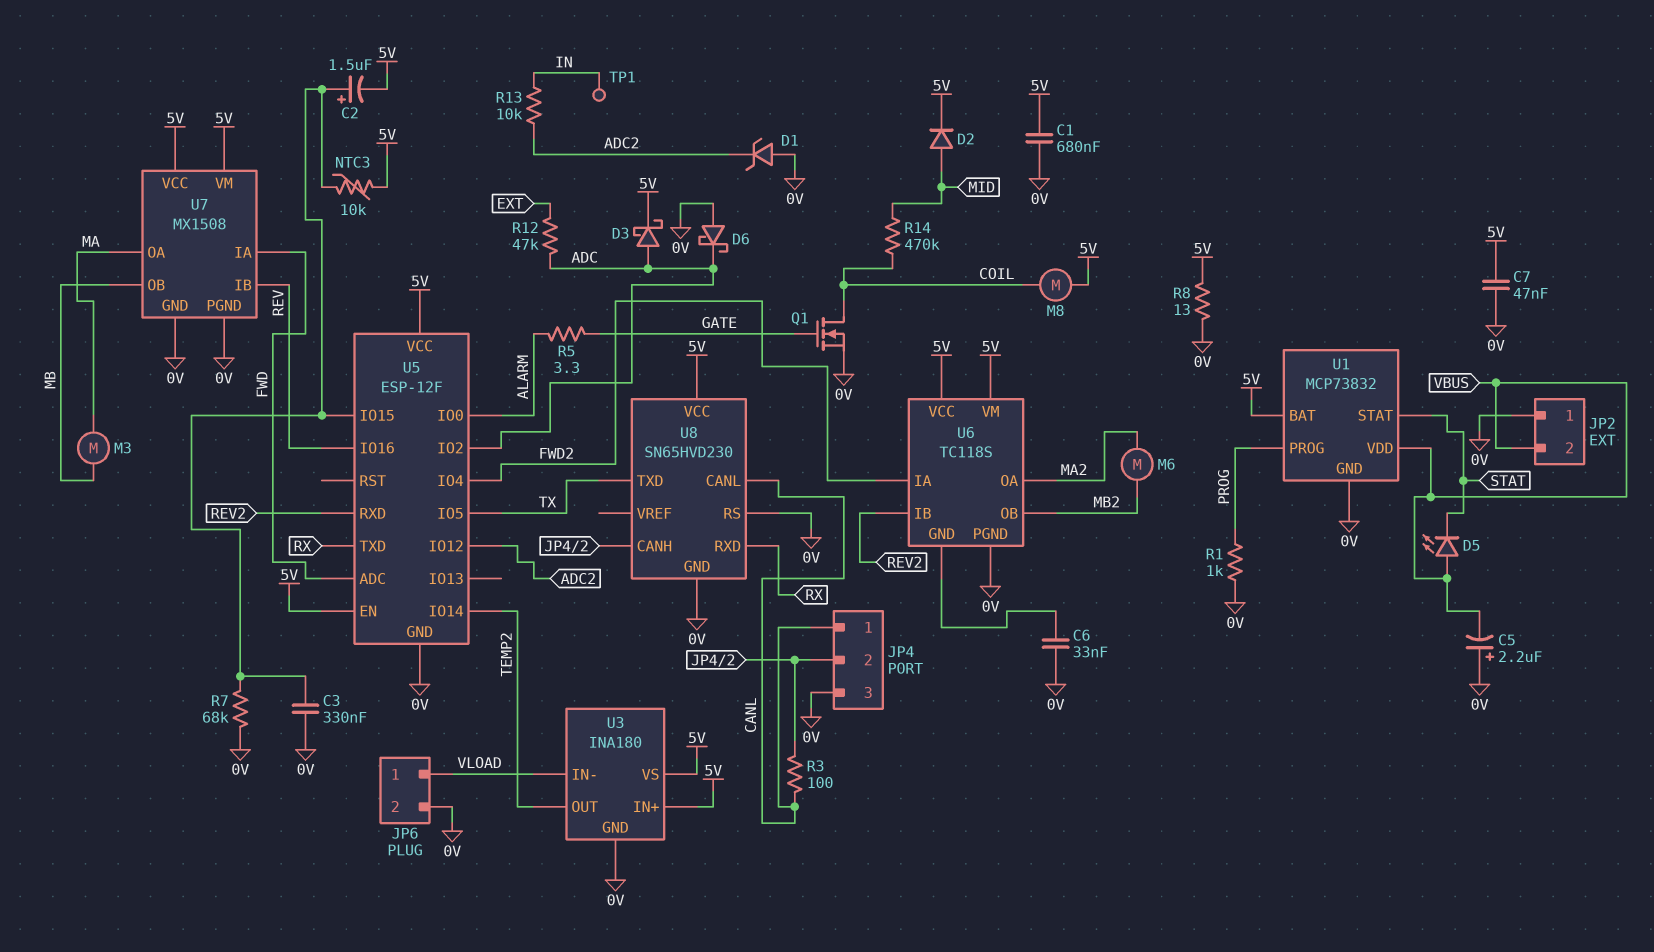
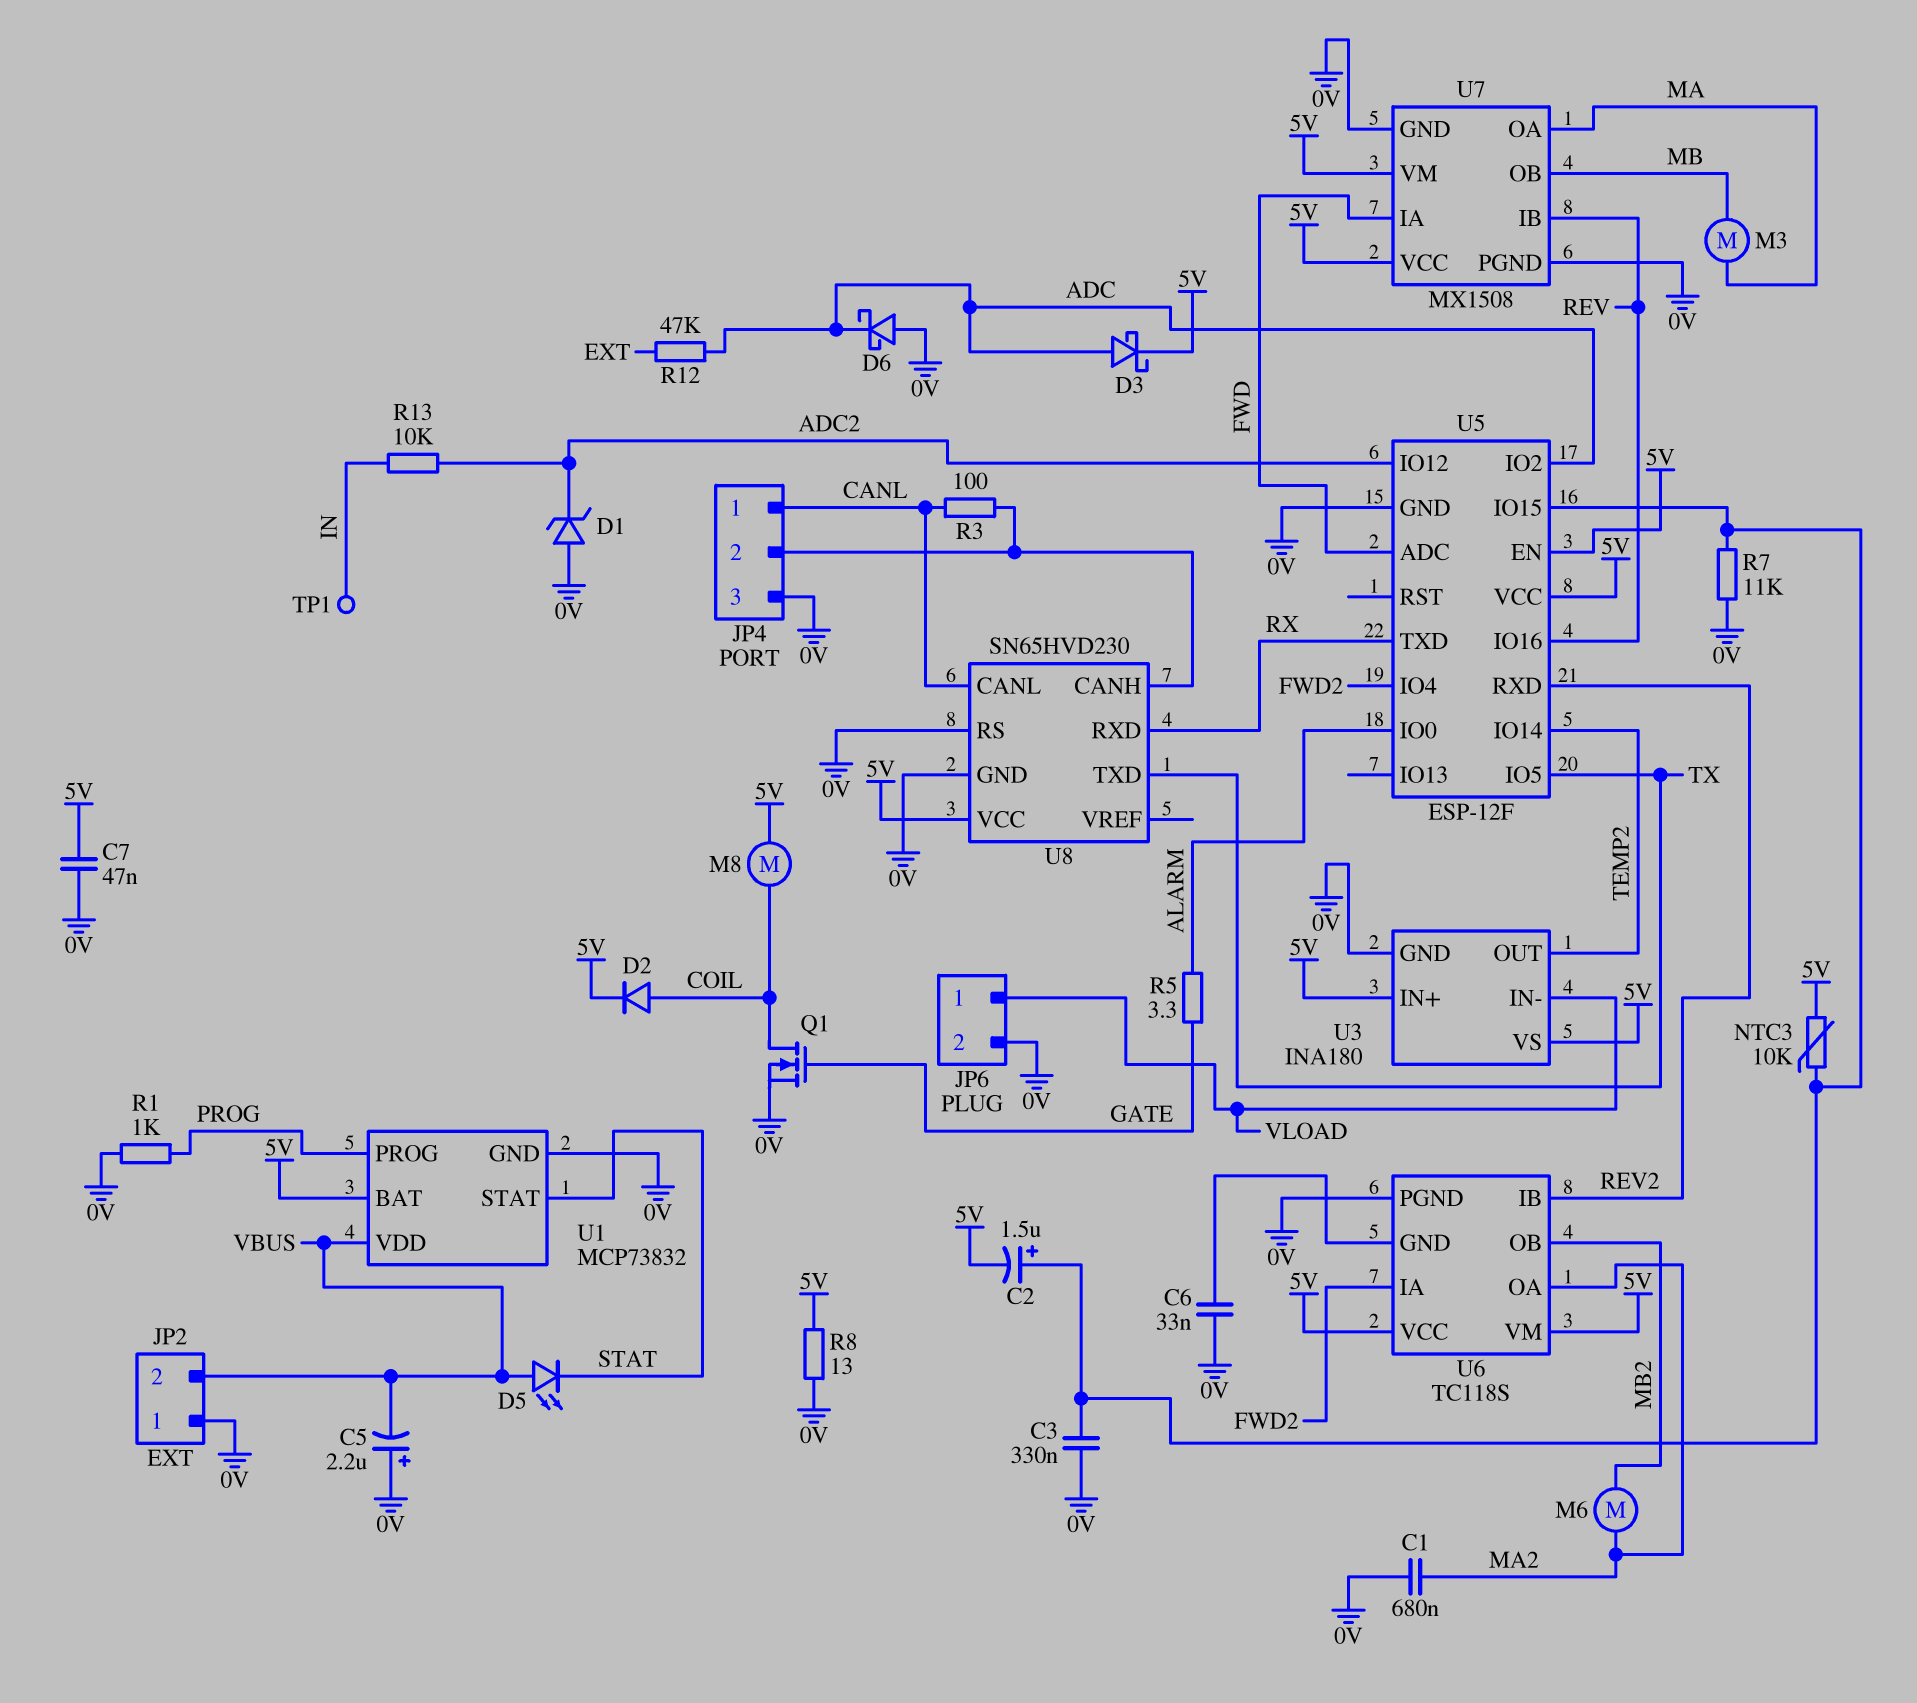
C1: 680nF (0V, 5V) -> 680nF (0V, MA2)
D2: diode (A MID, K 5V) -> diode (A COIL, K 5V)
R7: 68k (0V, U5/IO15) -> 11k (0V, U5/IO15)
R14: 470k (COIL, MID) -> none

